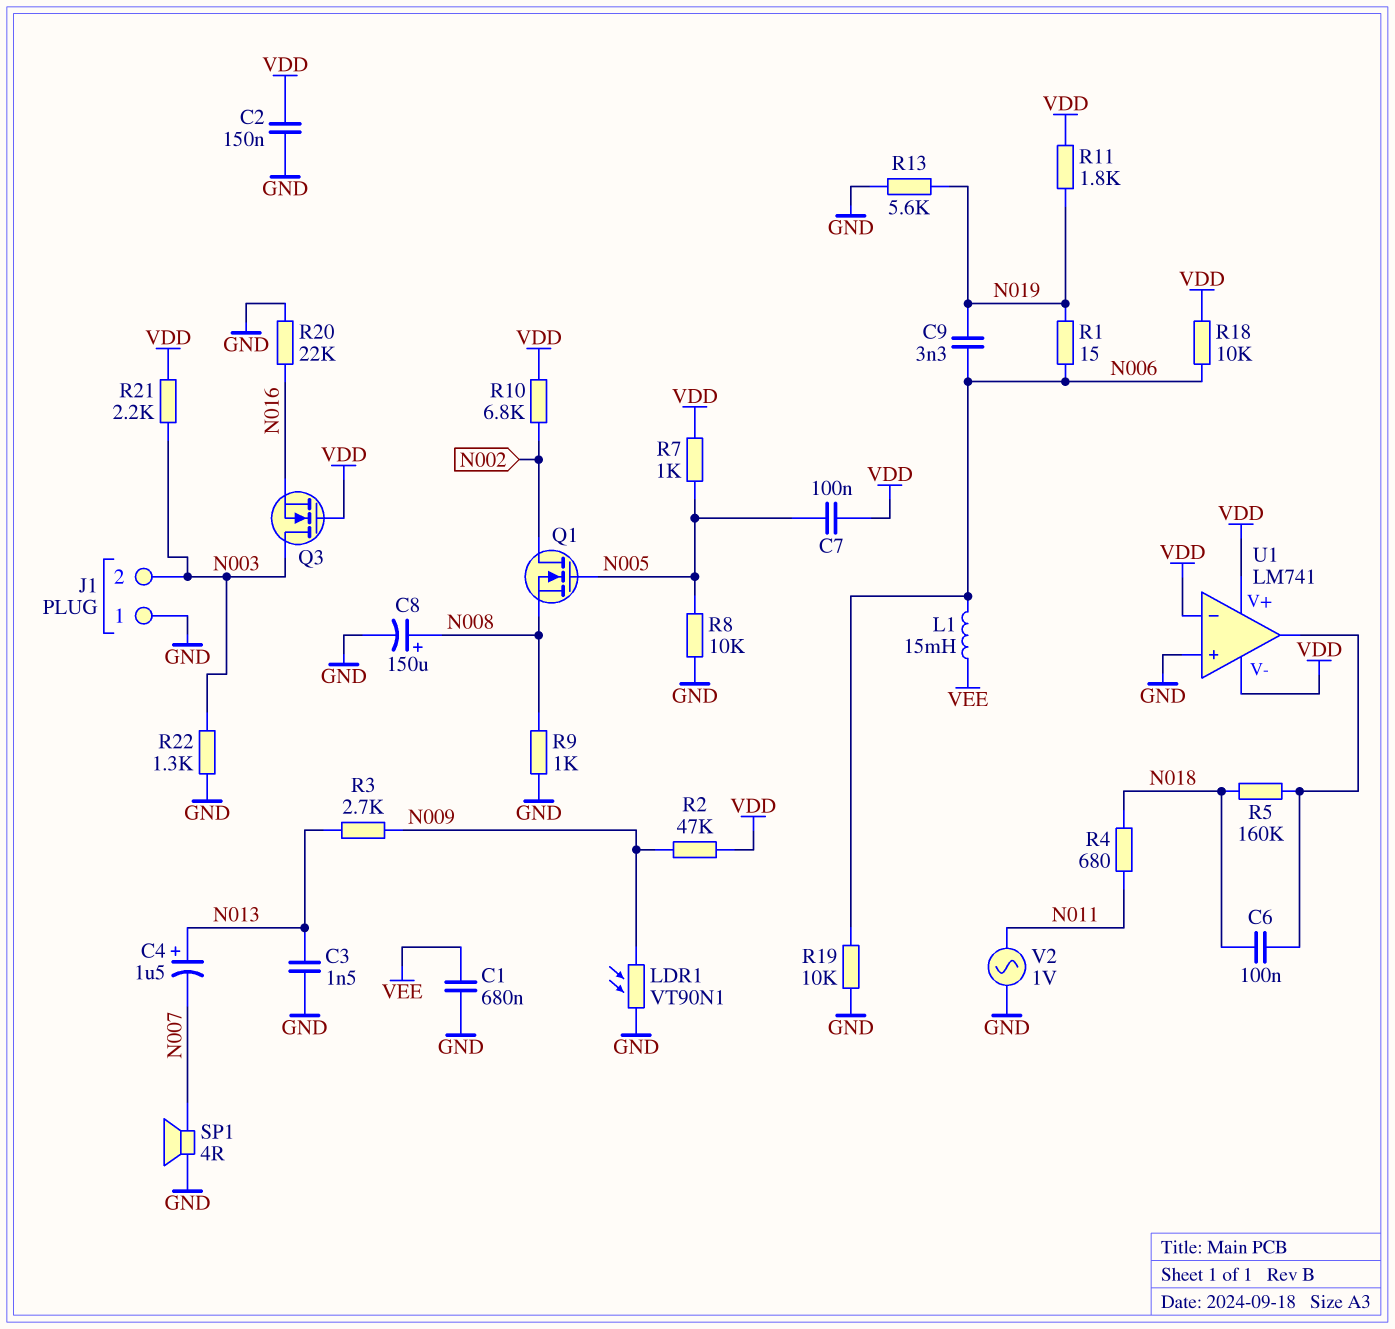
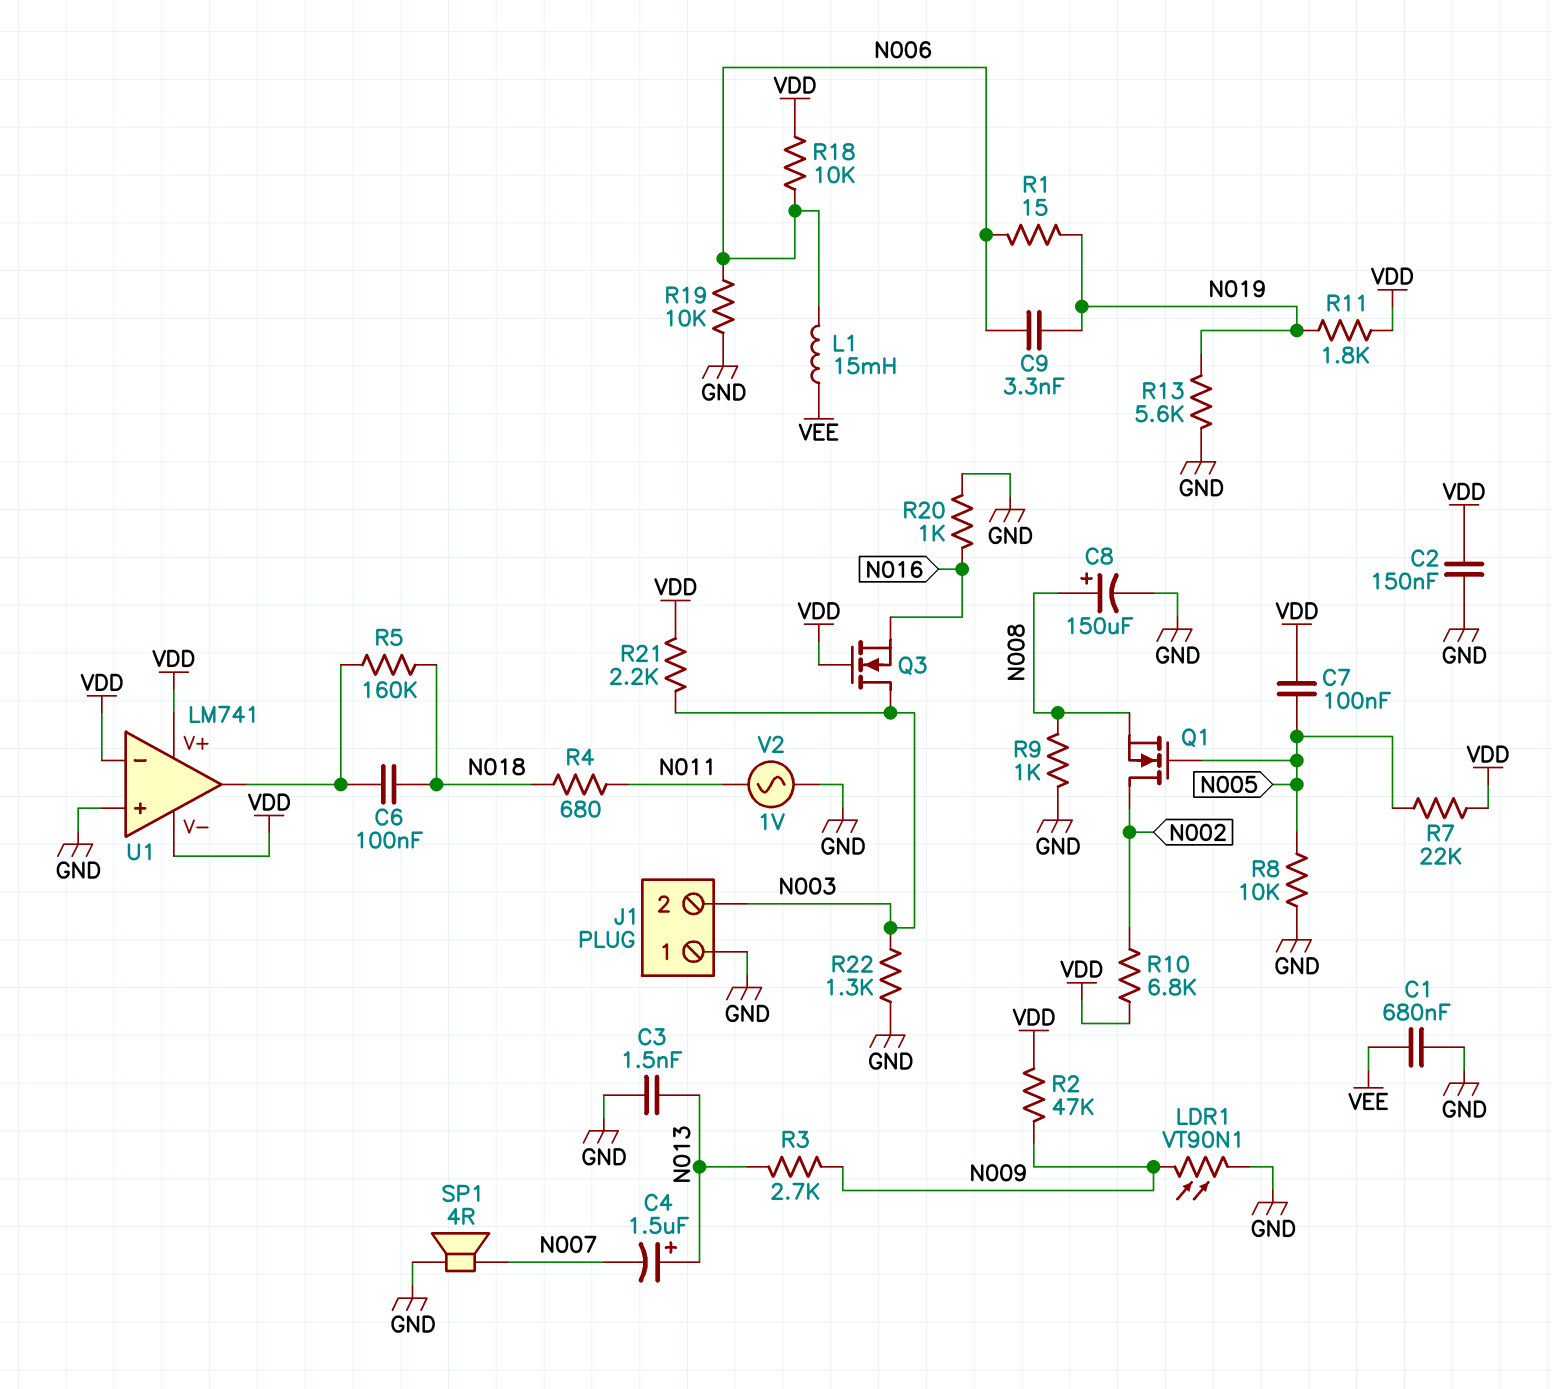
R7: 1k (N005, VDD) -> 22k (N005, VDD)
R20: 22k (GND, N016) -> 1k (GND, N016)

